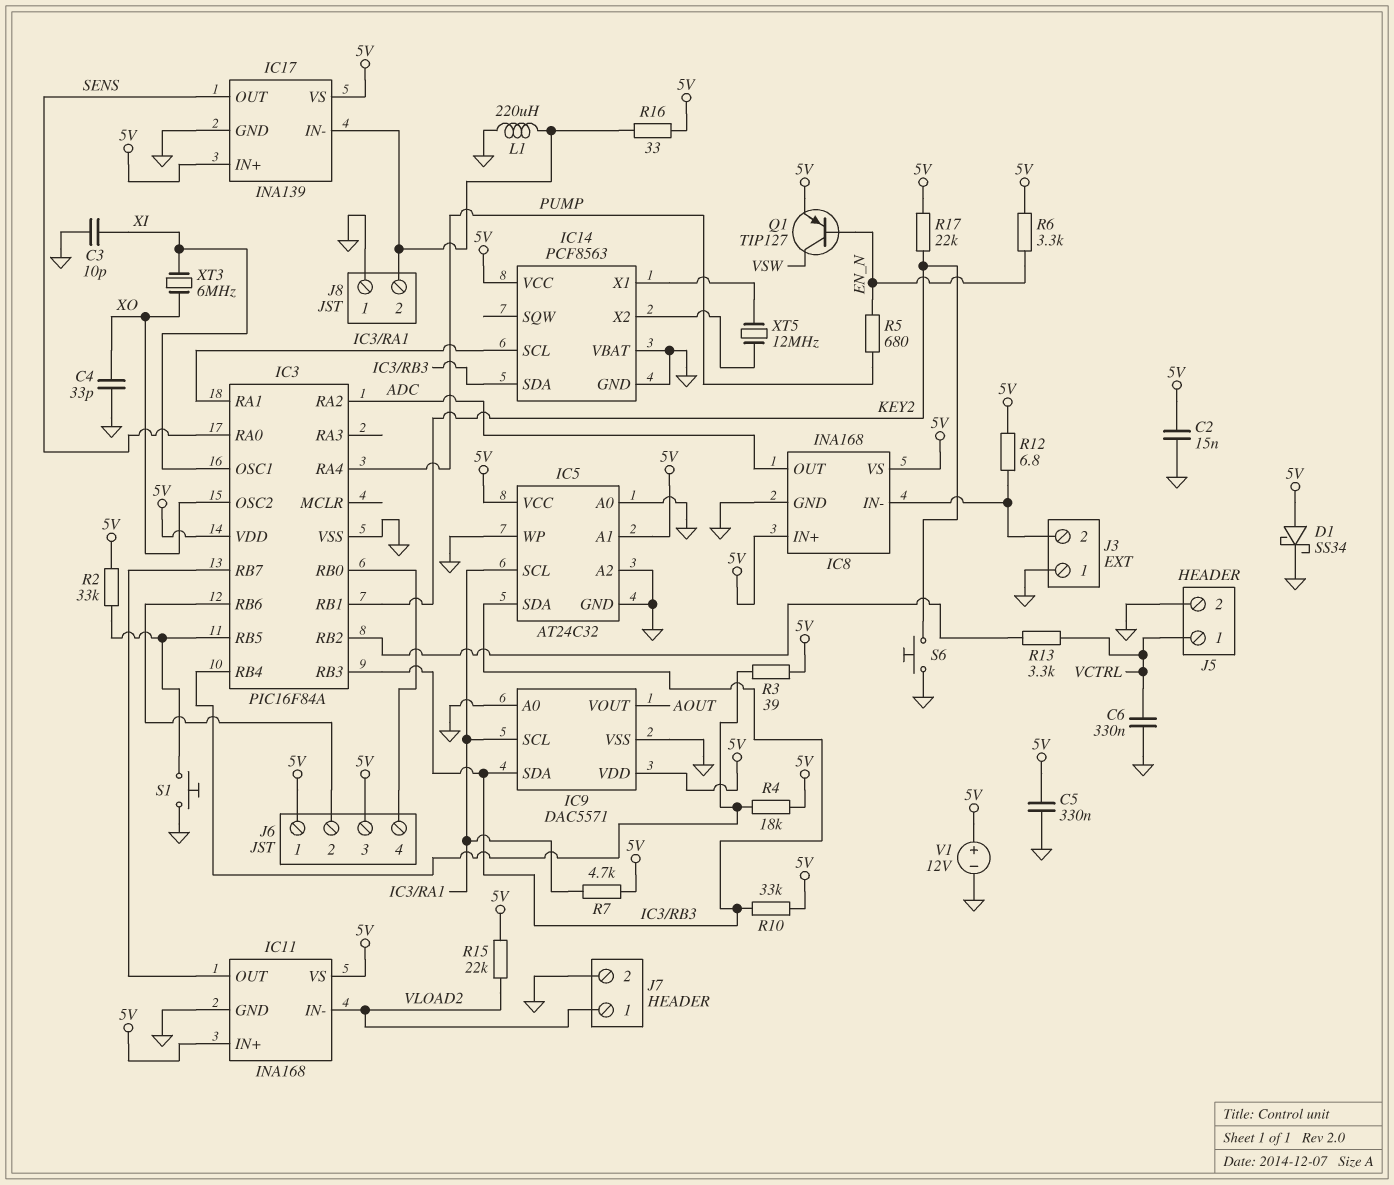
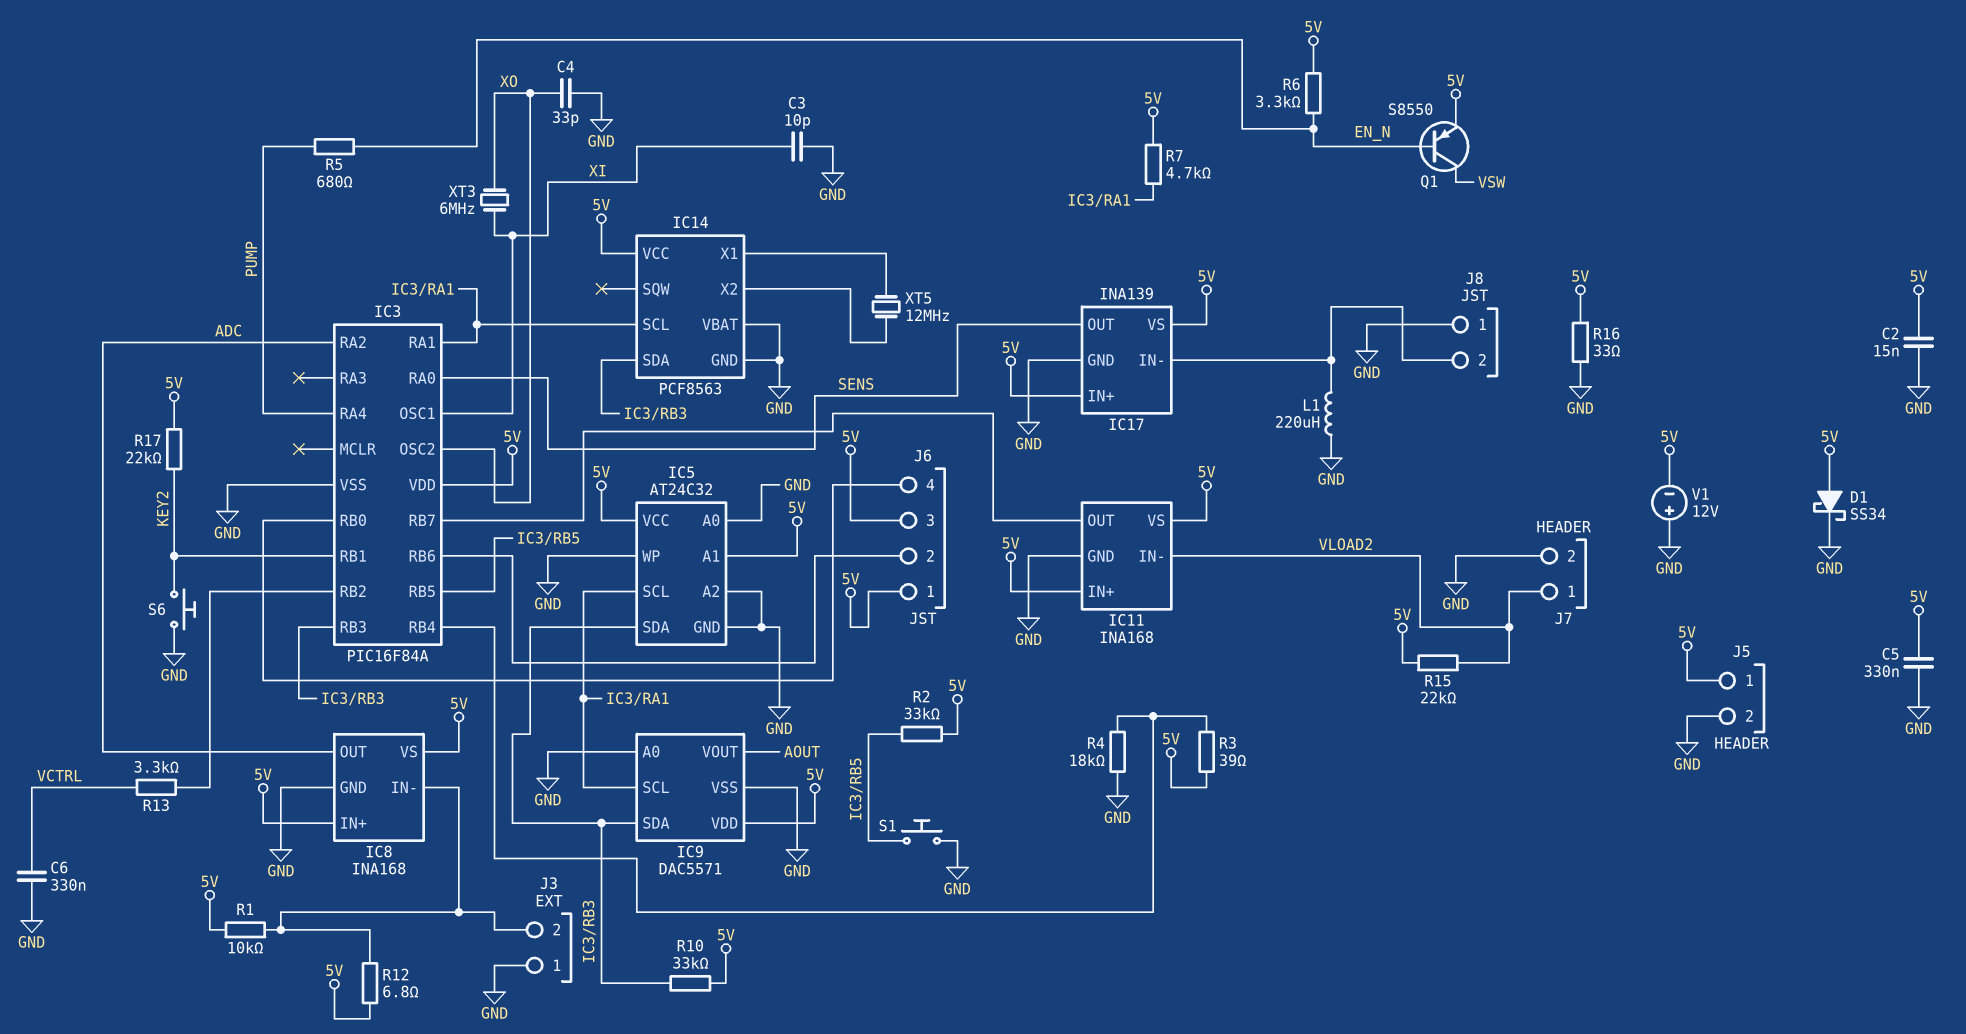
J5 pin 1: VCTRL -> 5V
Q1: PNP TIP127 (B EN_N, C VSW, E 5V) -> PNP S8550 (B EN_N, C VSW, E 5V)
R1: none -> 10k (5V, IC8/IN-)
R4: 18k (5V, IC3/RB4) -> 18k (GND, IC3/RB4)
R16: 33 (5V, IC17/IN-) -> 33 (5V, GND)
V1: 12V (plus 5V, minus GND) -> 12V (plus GND, minus 5V)

